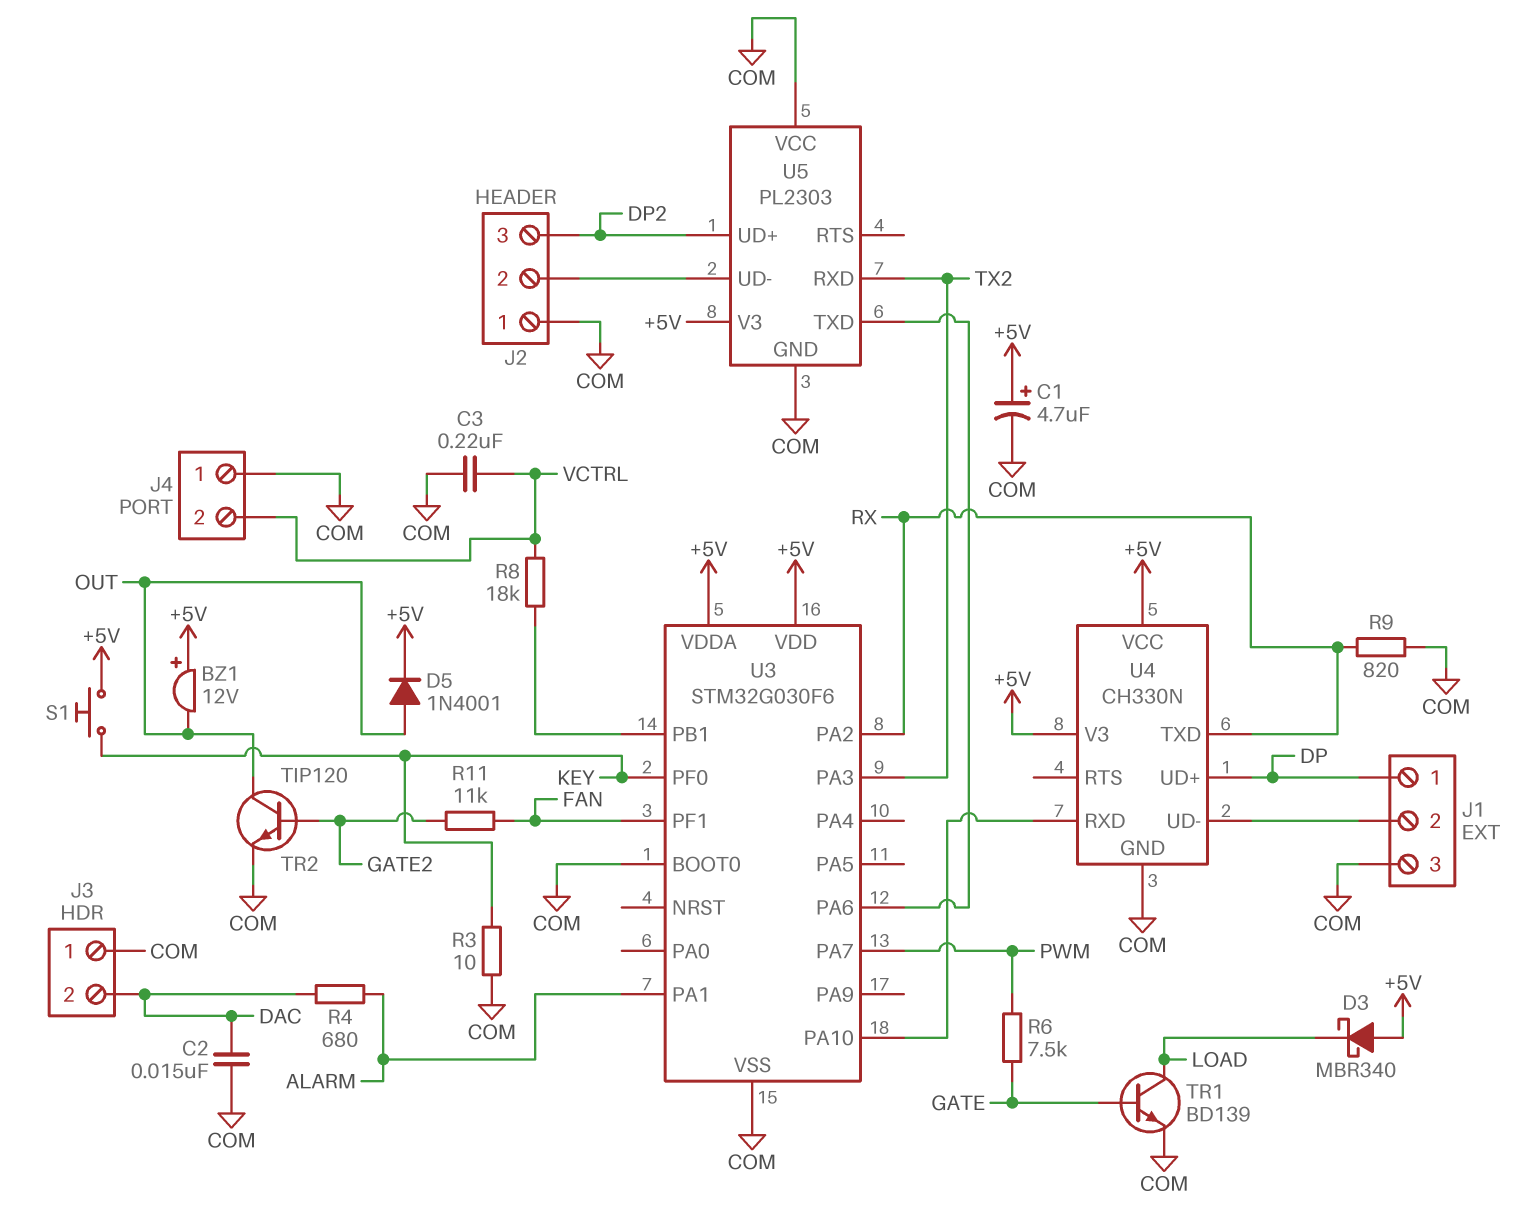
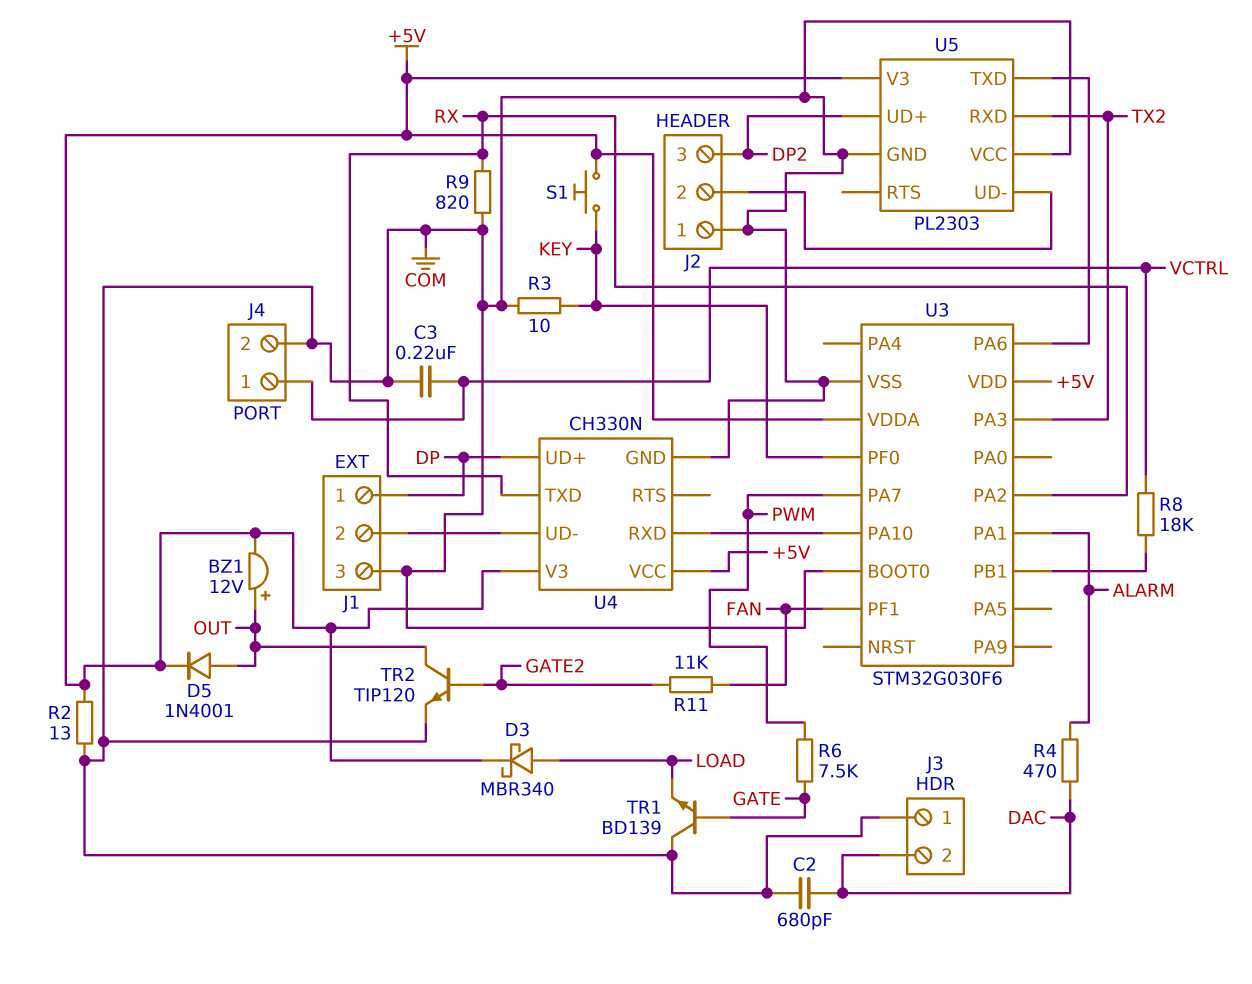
BZ1: buzzer 12V (plus +5V, minus OUT) -> buzzer 12V (plus OUT, minus +5V)
C1: 4.7uF (plus +5V, minus COM) -> none
C2: 15nF (COM, DAC) -> 680pF (COM, DAC)
D3: schottky MBR340 (A +5V, K LOAD) -> schottky MBR340 (A LOAD, K +5V)
J4 pin 1: COM -> VCTRL
J4 pin 2: VCTRL -> COM
R2: none -> 13 (+5V, COM)
R4: 680 (ALARM, DAC) -> 470 (ALARM, DAC)
TR1: NPN BD139 (B GATE, C LOAD, E COM) -> NPN BD139 (B GATE, C COM, E LOAD)

